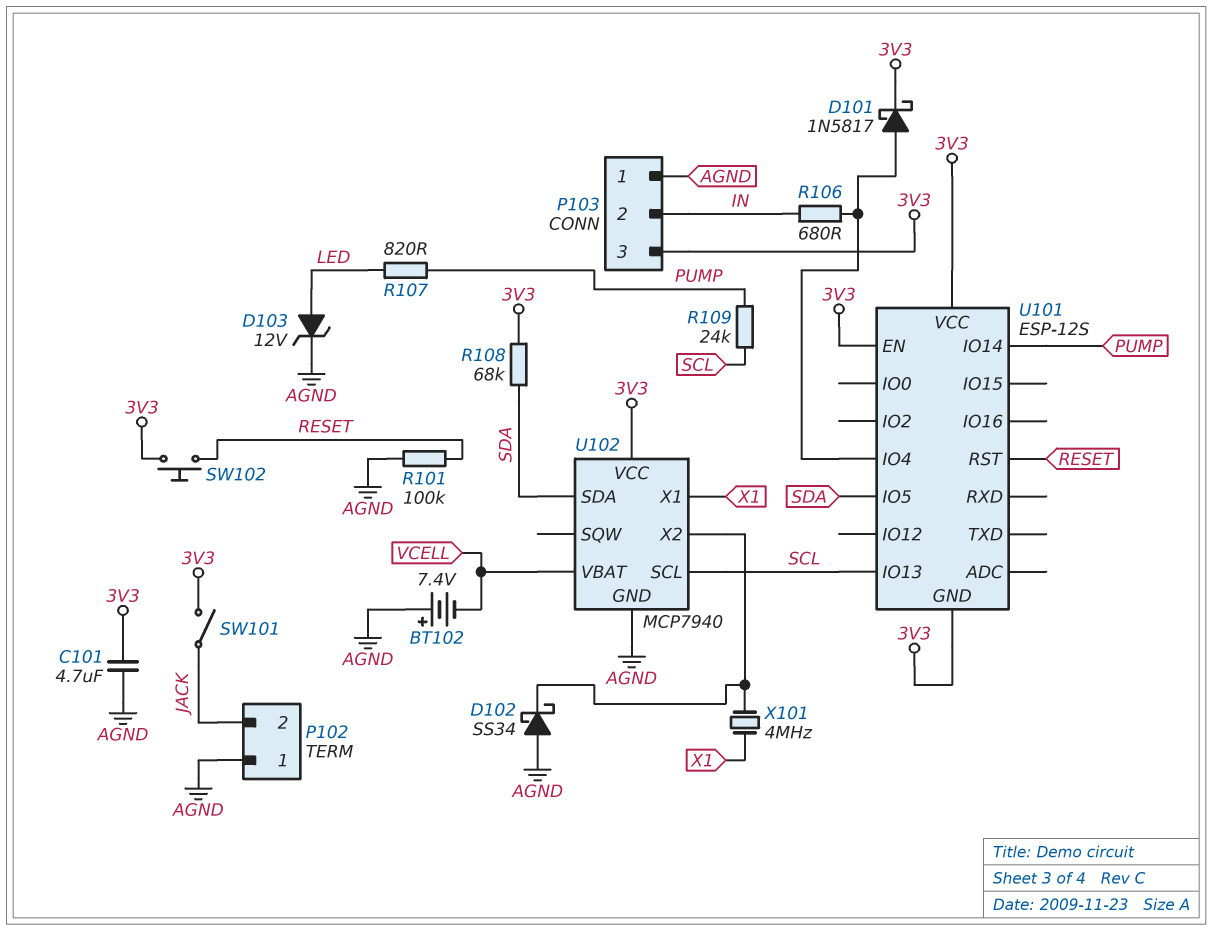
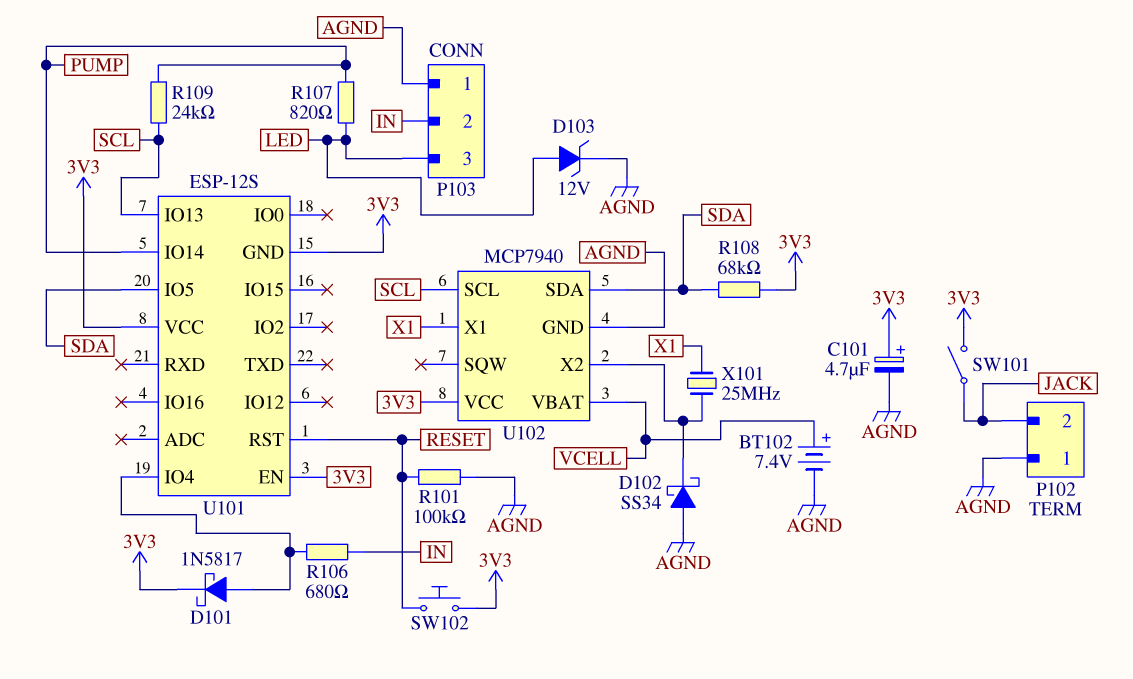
BT102: 7.4V (plus AGND, minus VCELL) -> 7.4V (plus VCELL, minus AGND)
C101: 4.7uF (3V3, AGND) -> 4.7uF (plus 3V3, minus AGND)
P103 pin 3: 3V3 -> LED
X101: 4MHz (U102/X2, X1) -> 25MHz (U102/X2, X1)

